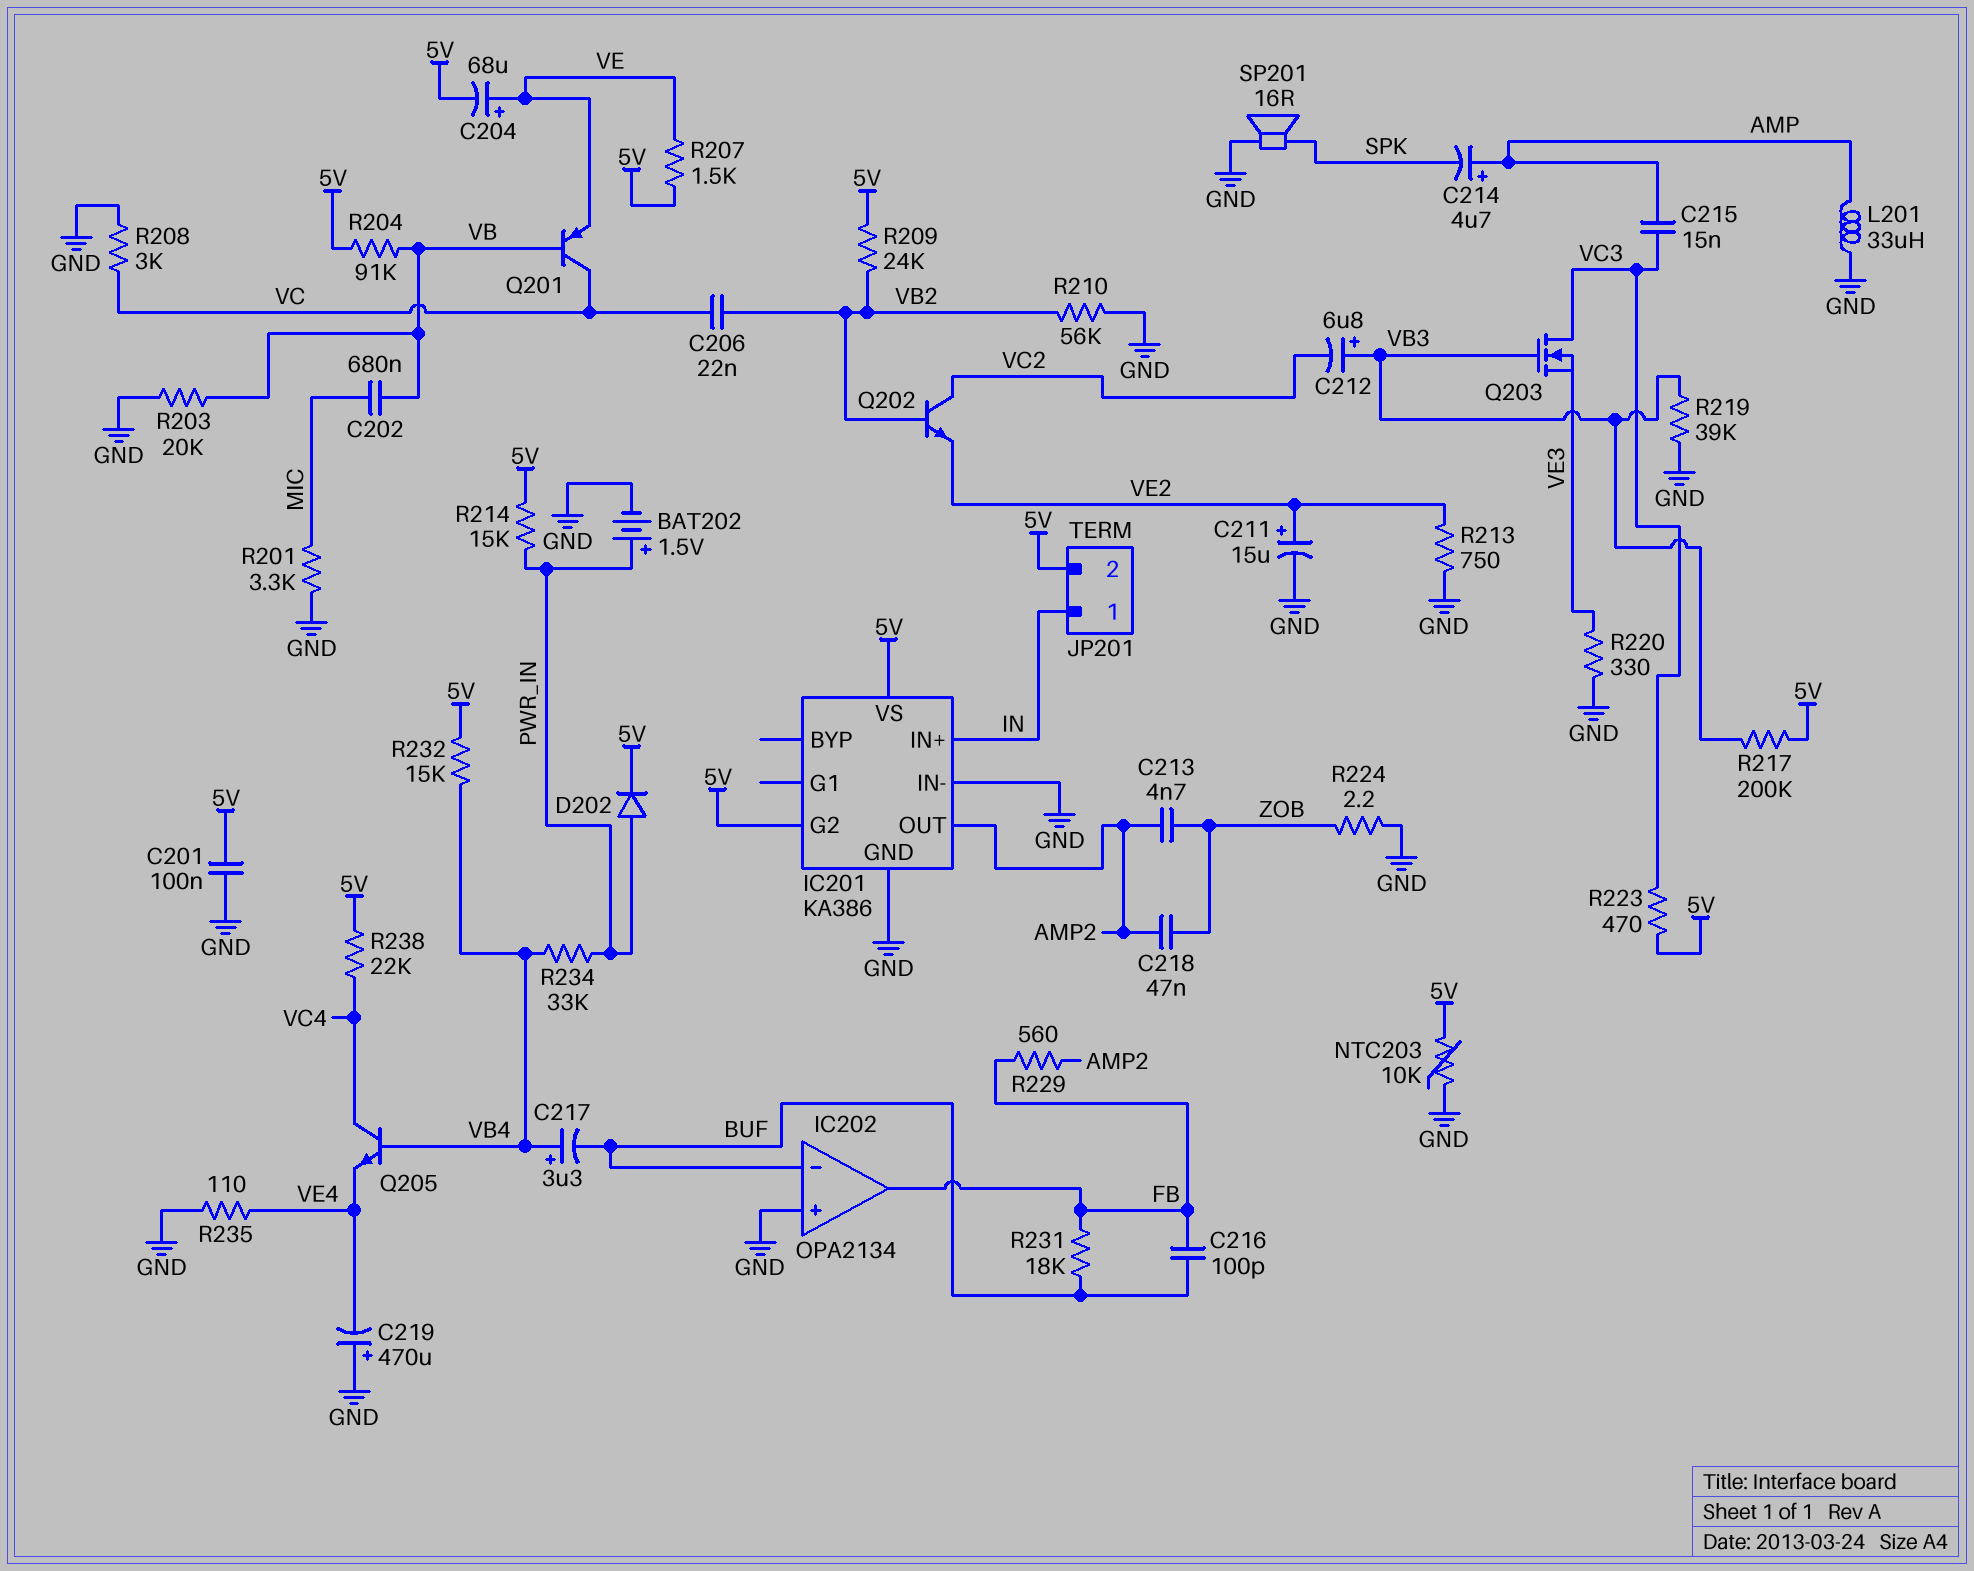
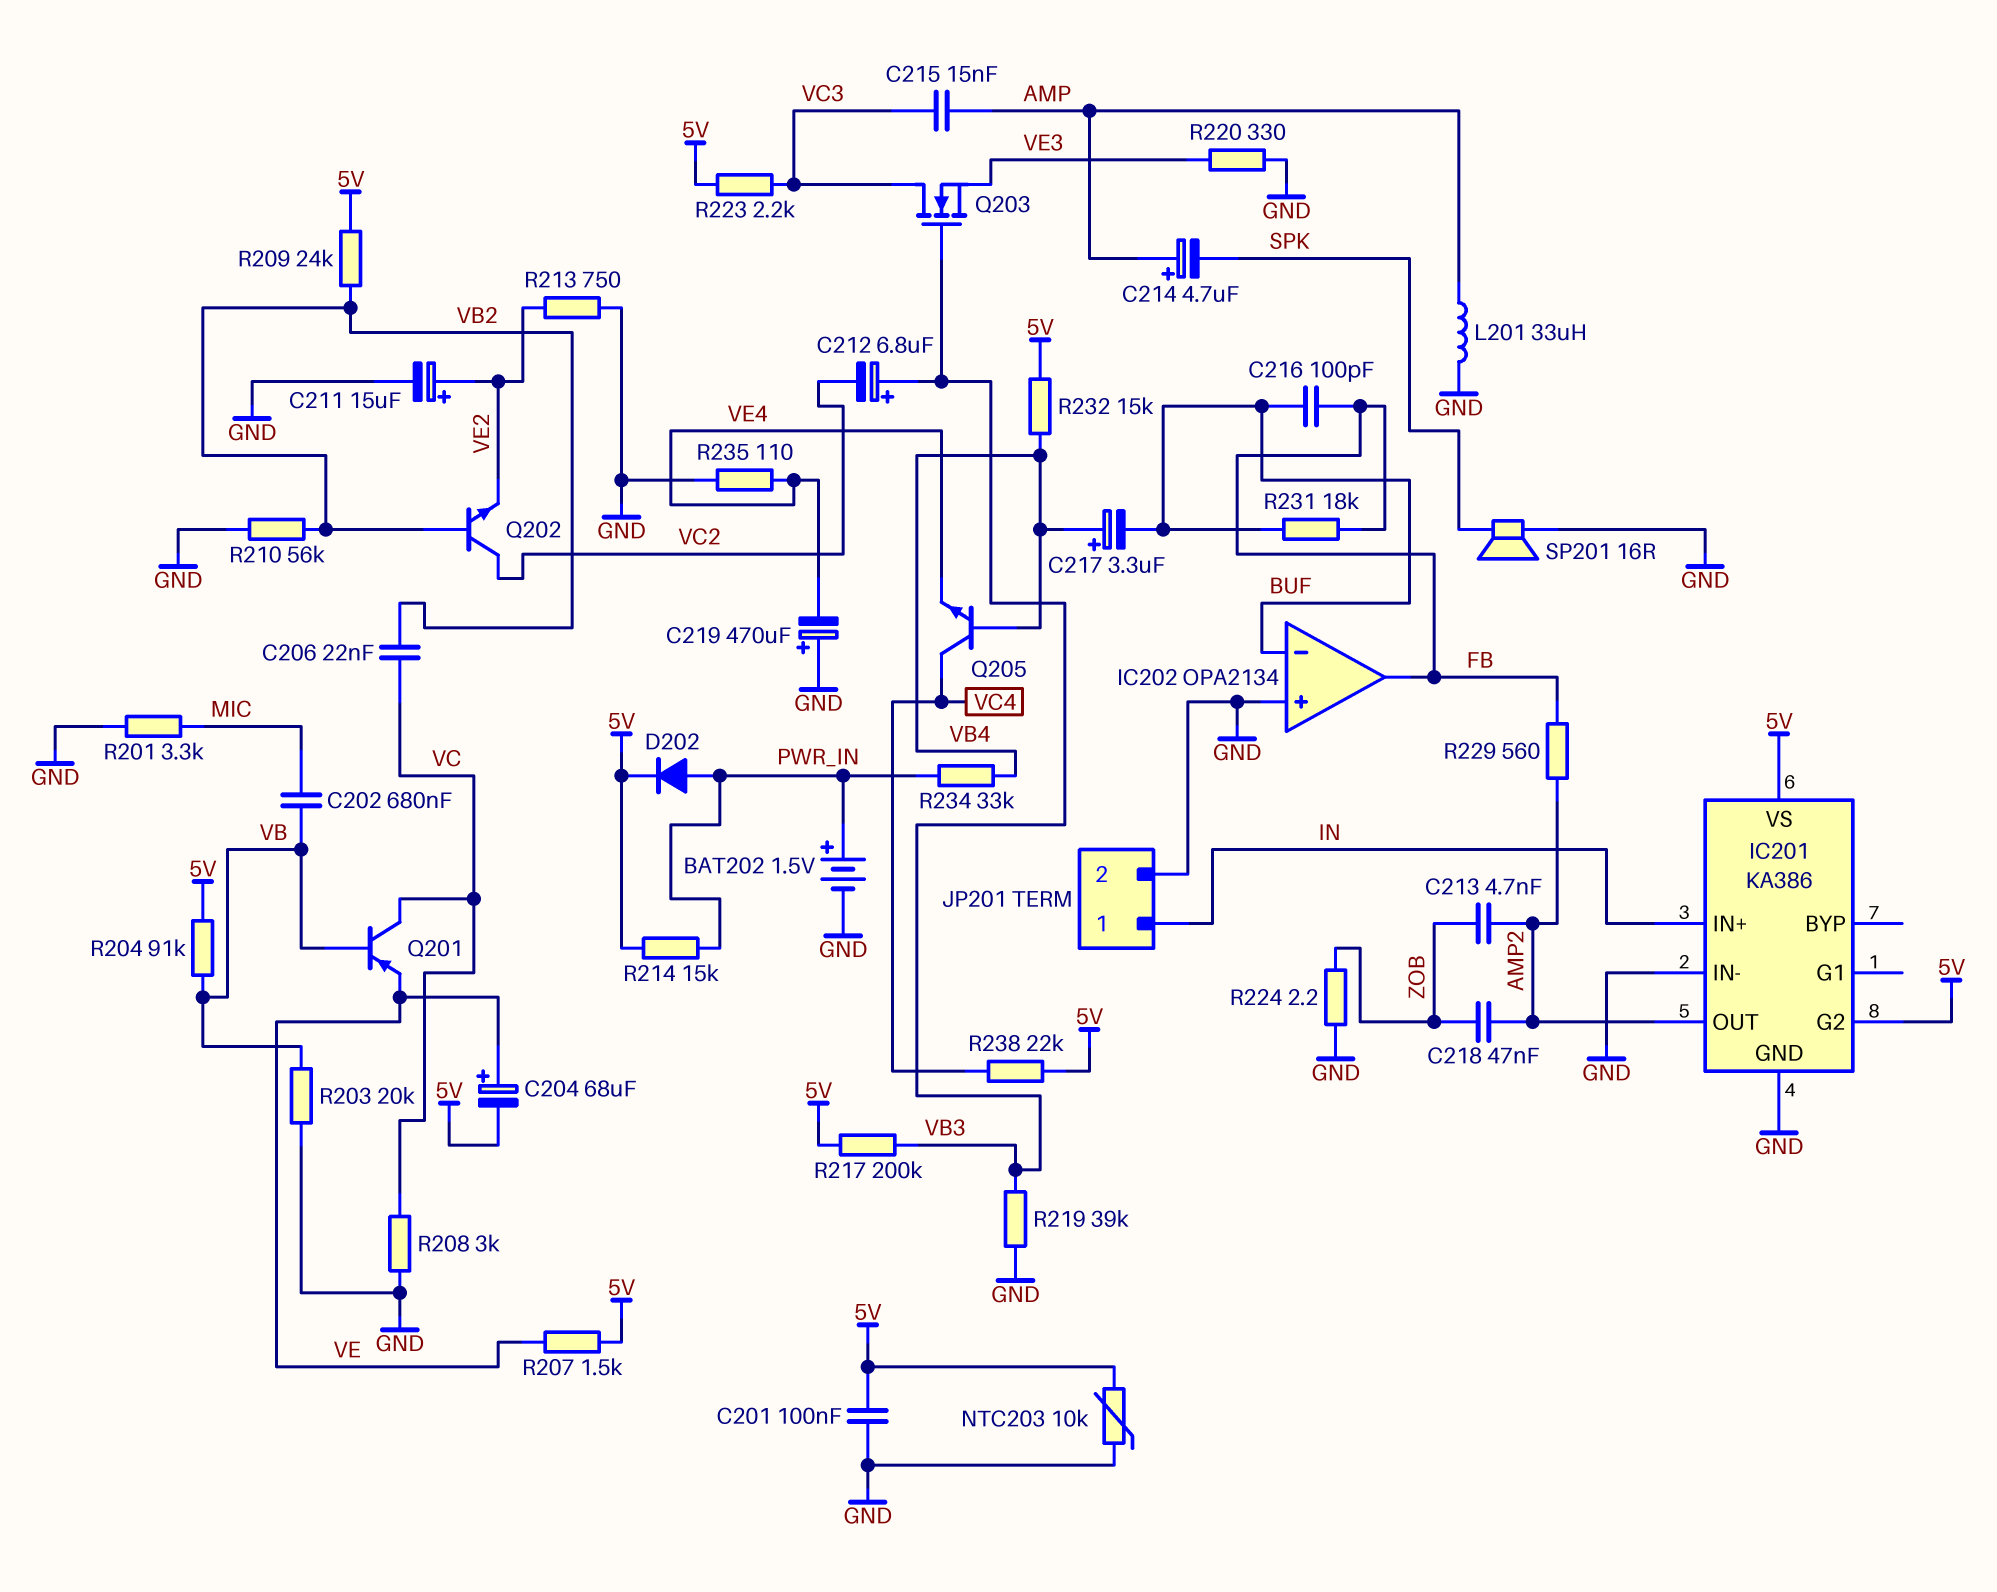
JP201 pin 2: 5V -> GND
R223: 470 (5V, VC3) -> 2.2k (5V, VC3)

